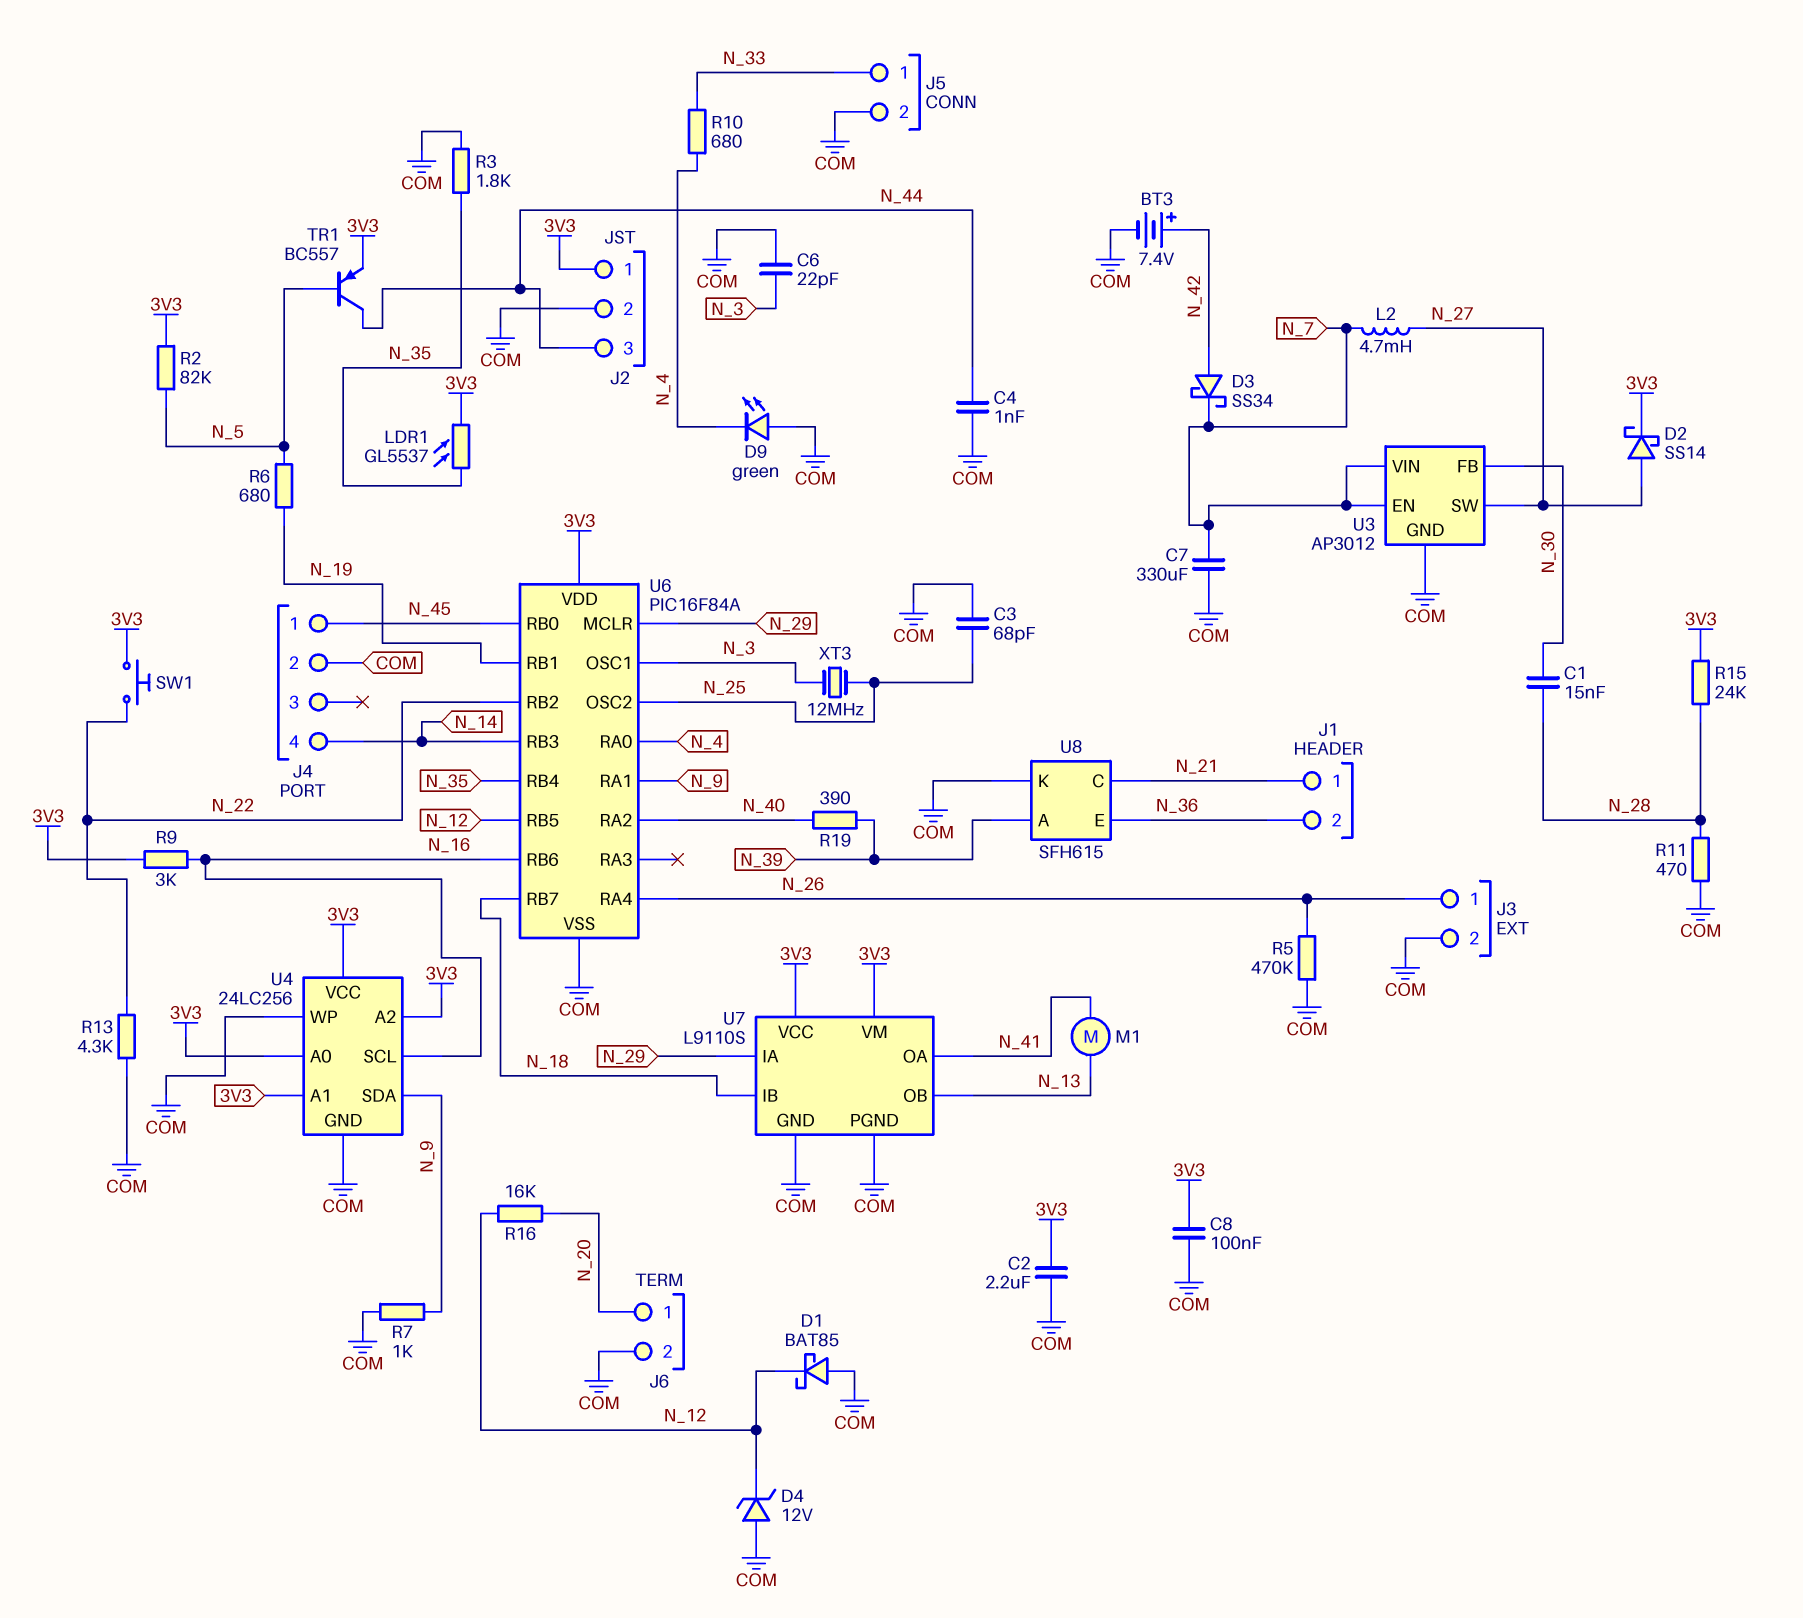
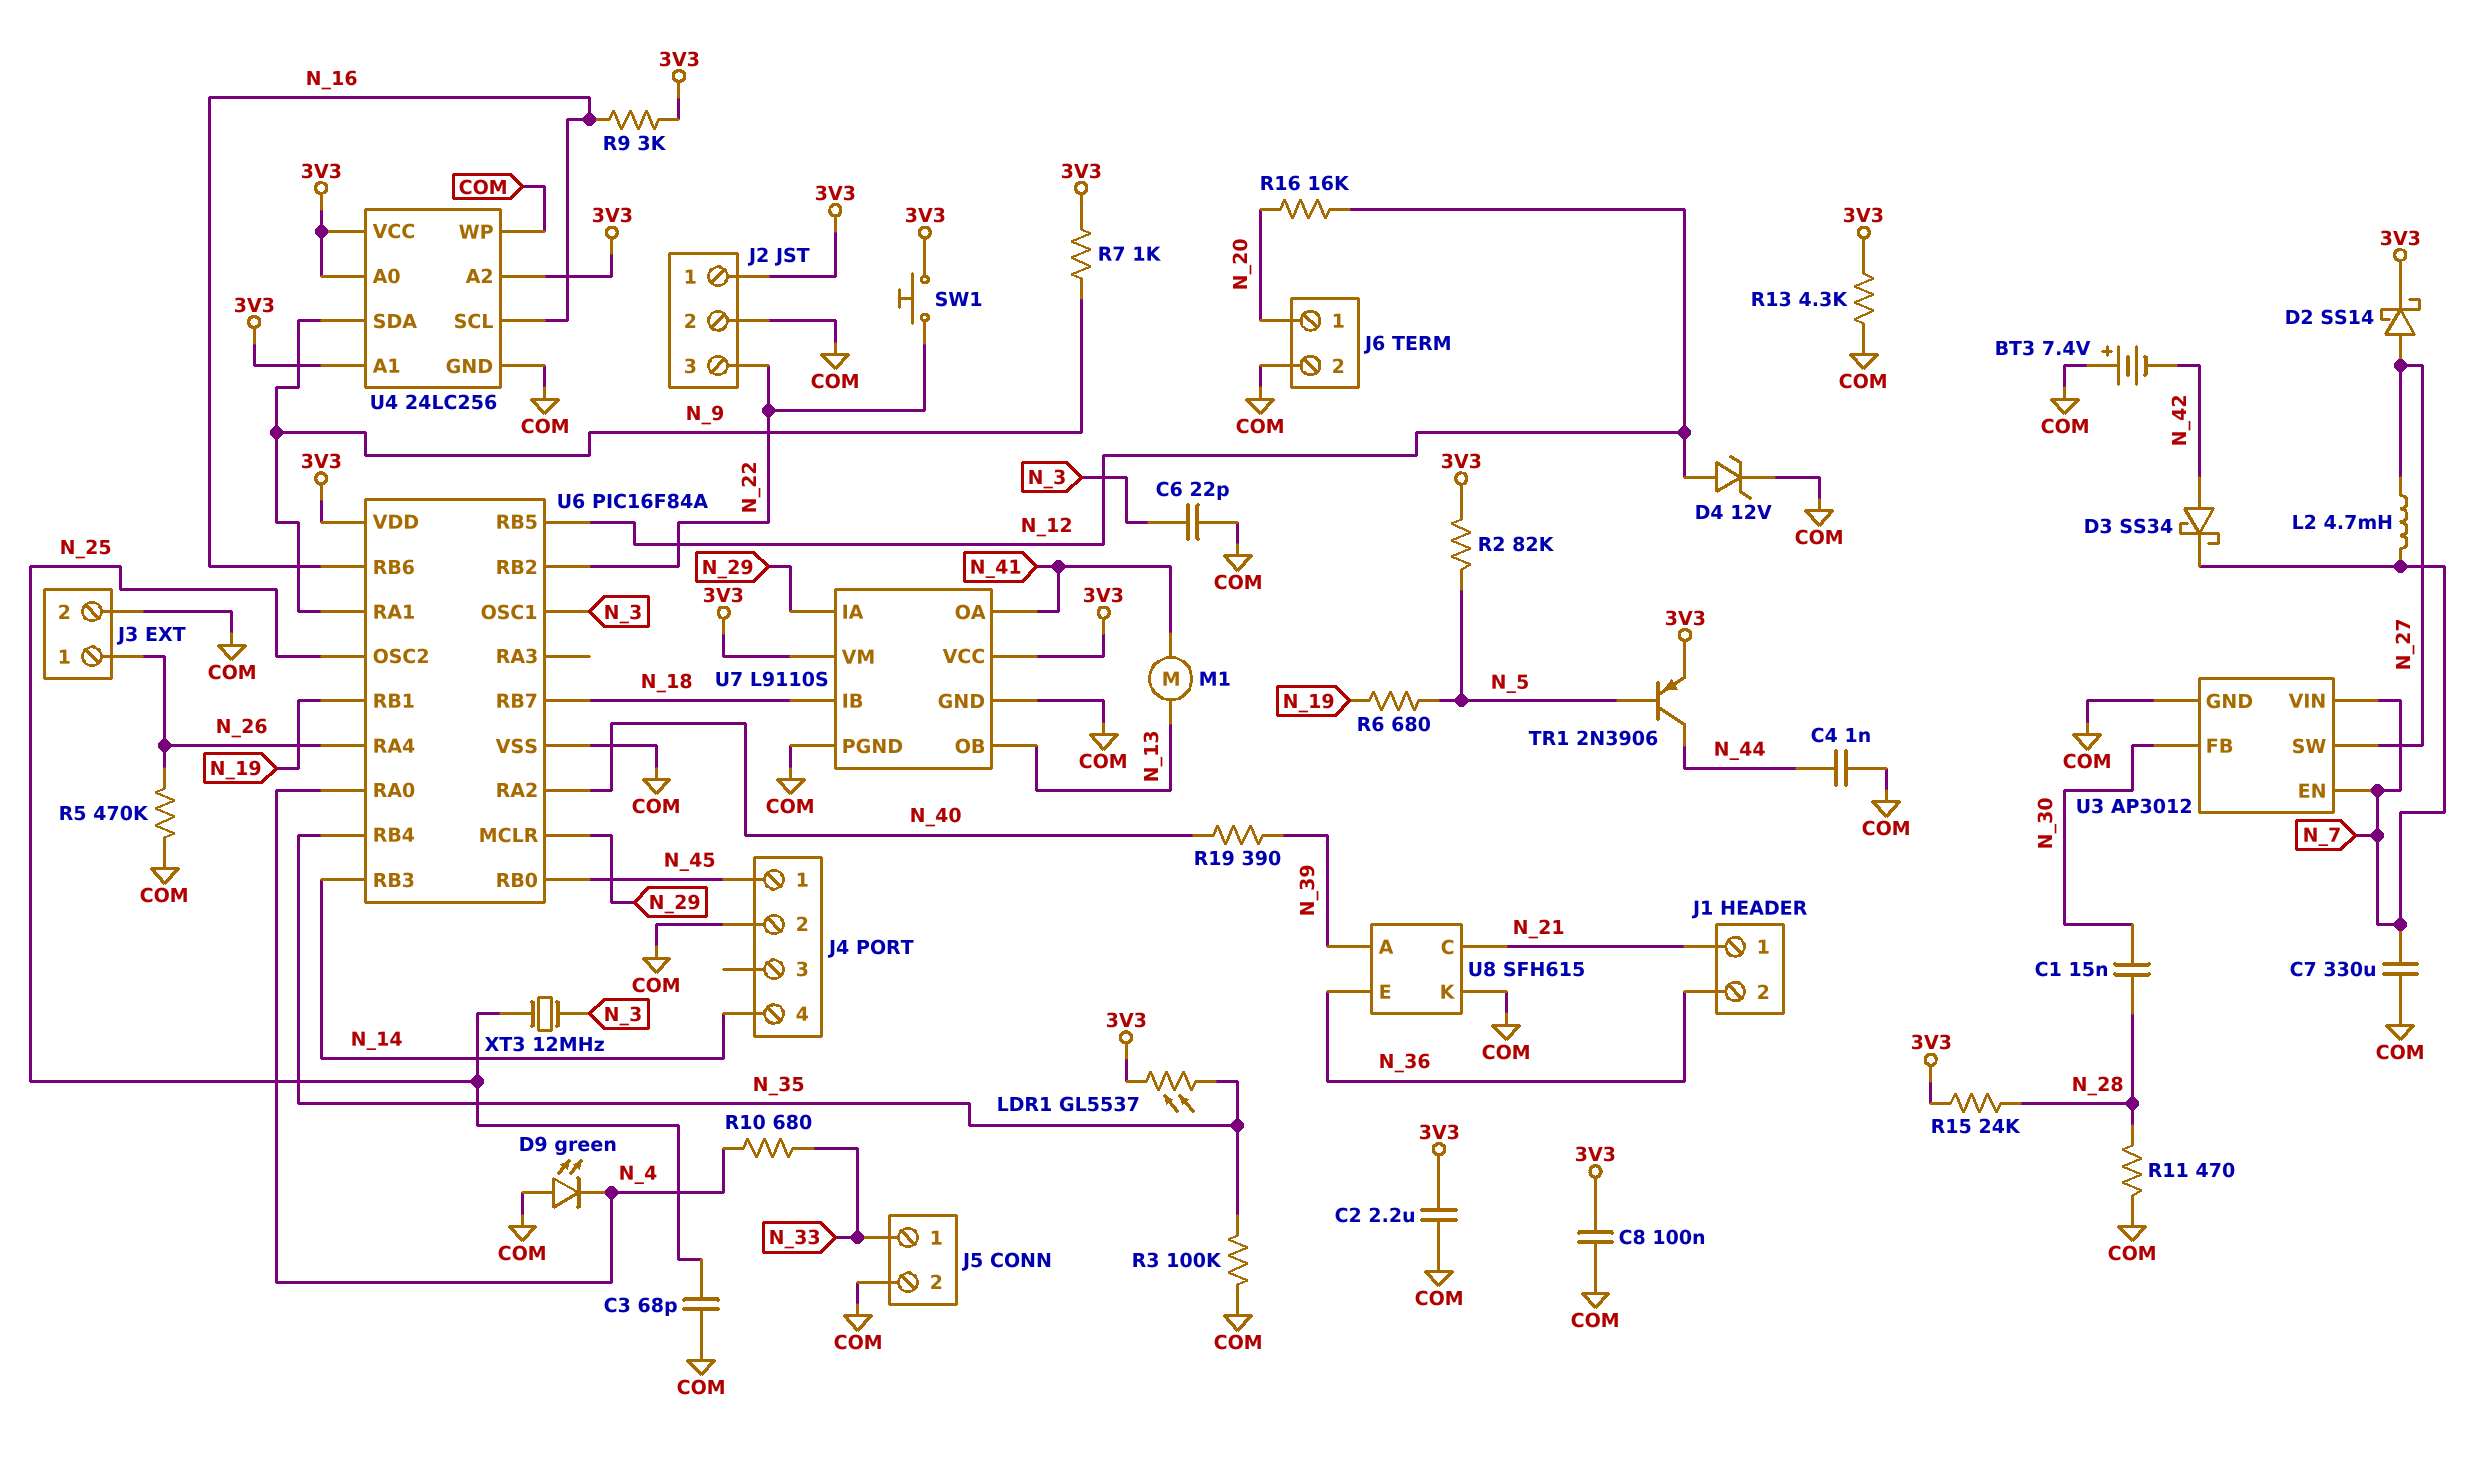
BT3: 7.4V (plus N_42, minus COM) -> 7.4V (plus COM, minus N_42)
D1: schottky BAT85 (A COM, K N_12) -> none
D4: zener 12V (A COM, K N_12) -> zener 12V (A N_12, K COM)
J2 pin 3: N_44 -> N_22
R3: 1.8k (COM, N_35) -> 100k (COM, N_35)
R7: 1k (COM, N_9) -> 1k (3V3, N_9)
R13: 4.3k (COM, N_22) -> 4.3k (3V3, COM)
TR1: PNP BC557 (B N_5, C N_44, E 3V3) -> PNP 2N3906 (B N_5, C N_44, E 3V3)

